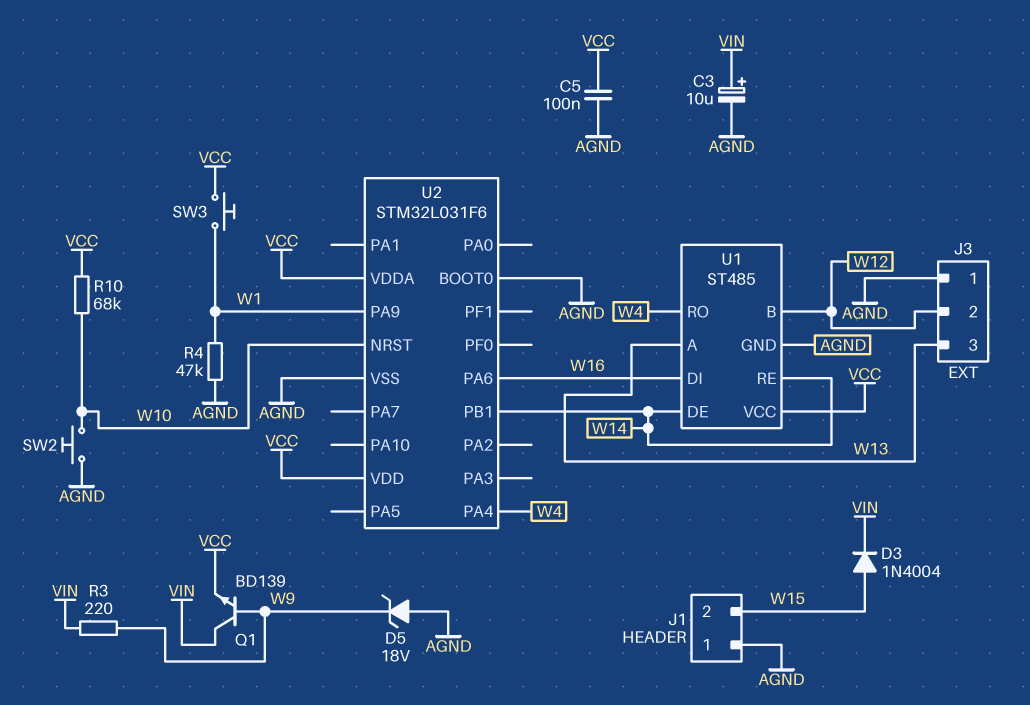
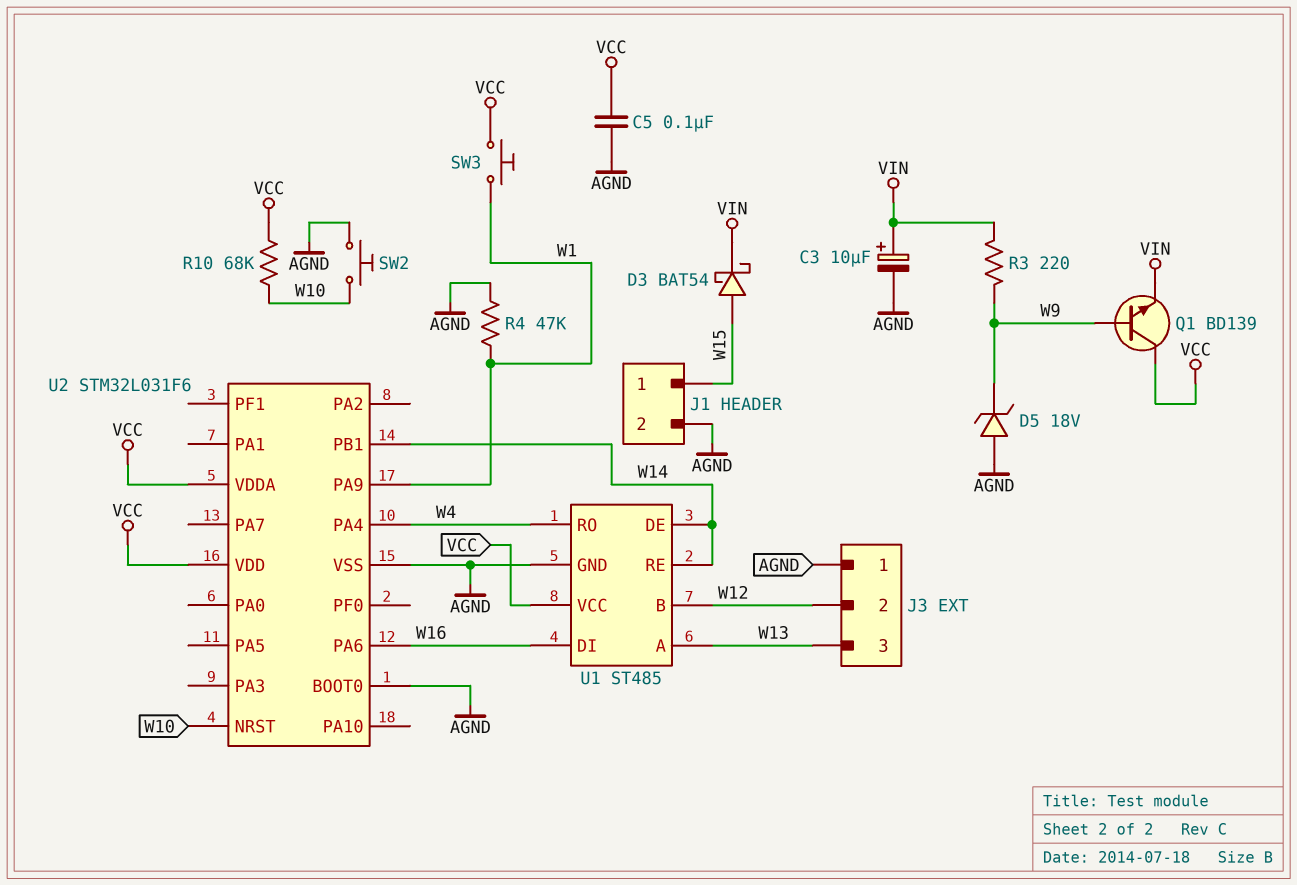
D3: diode 1N4004 (A W15, K VIN) -> schottky BAT54 (A W15, K VIN)
J1 pin 1: AGND -> W15
J1 pin 2: W15 -> AGND
Q1: NPN BD139 (B W9, C VIN, E VCC) -> NPN BD139 (B W9, C VCC, E VIN)

